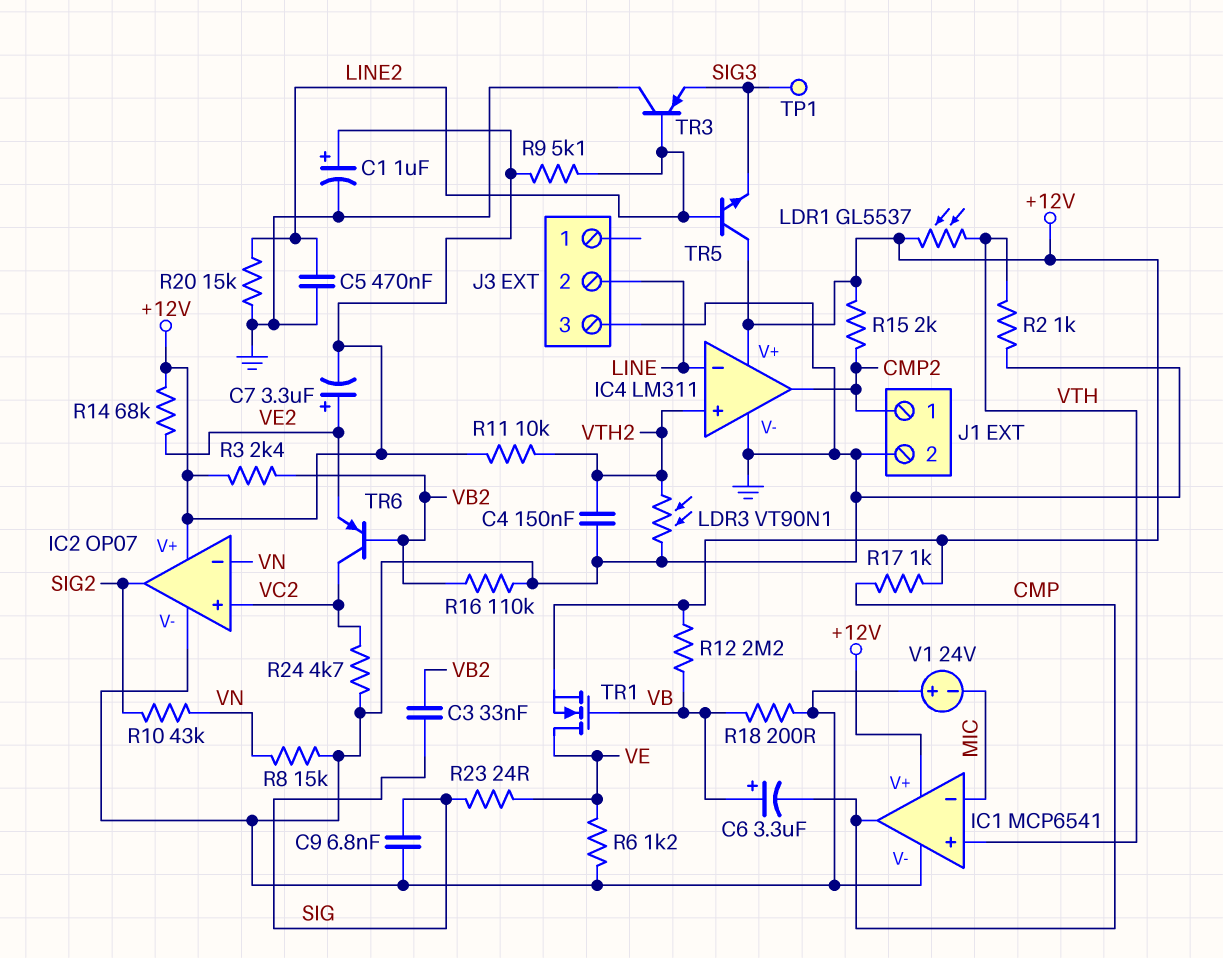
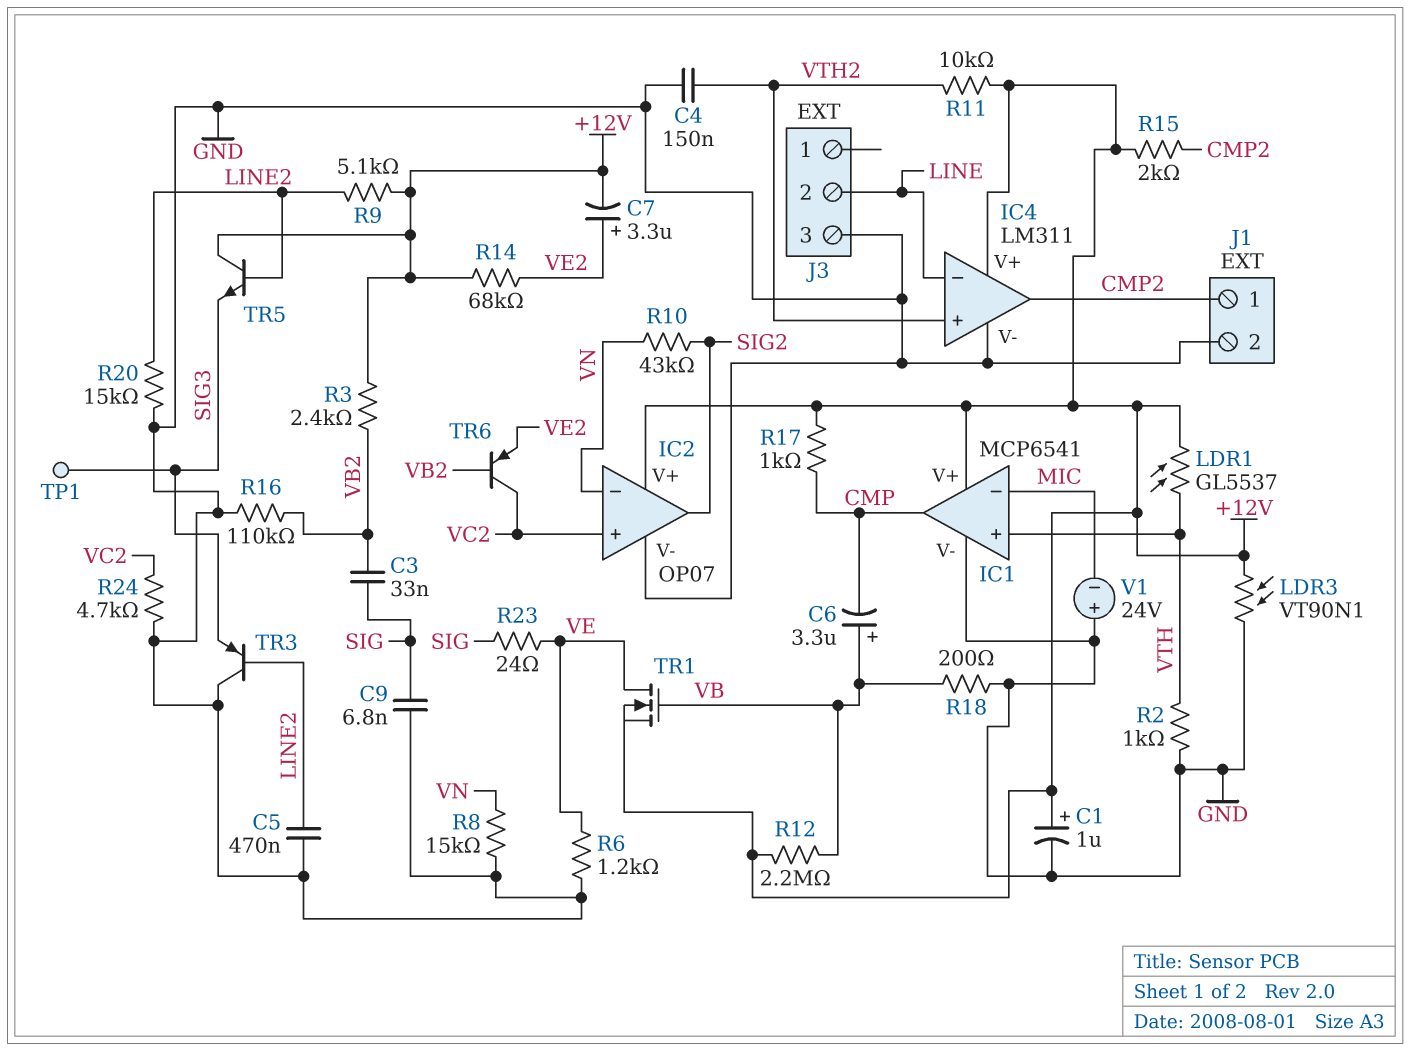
LDR3: VT90N1 (GND, VTH2) -> VT90N1 (+12V, GND)

